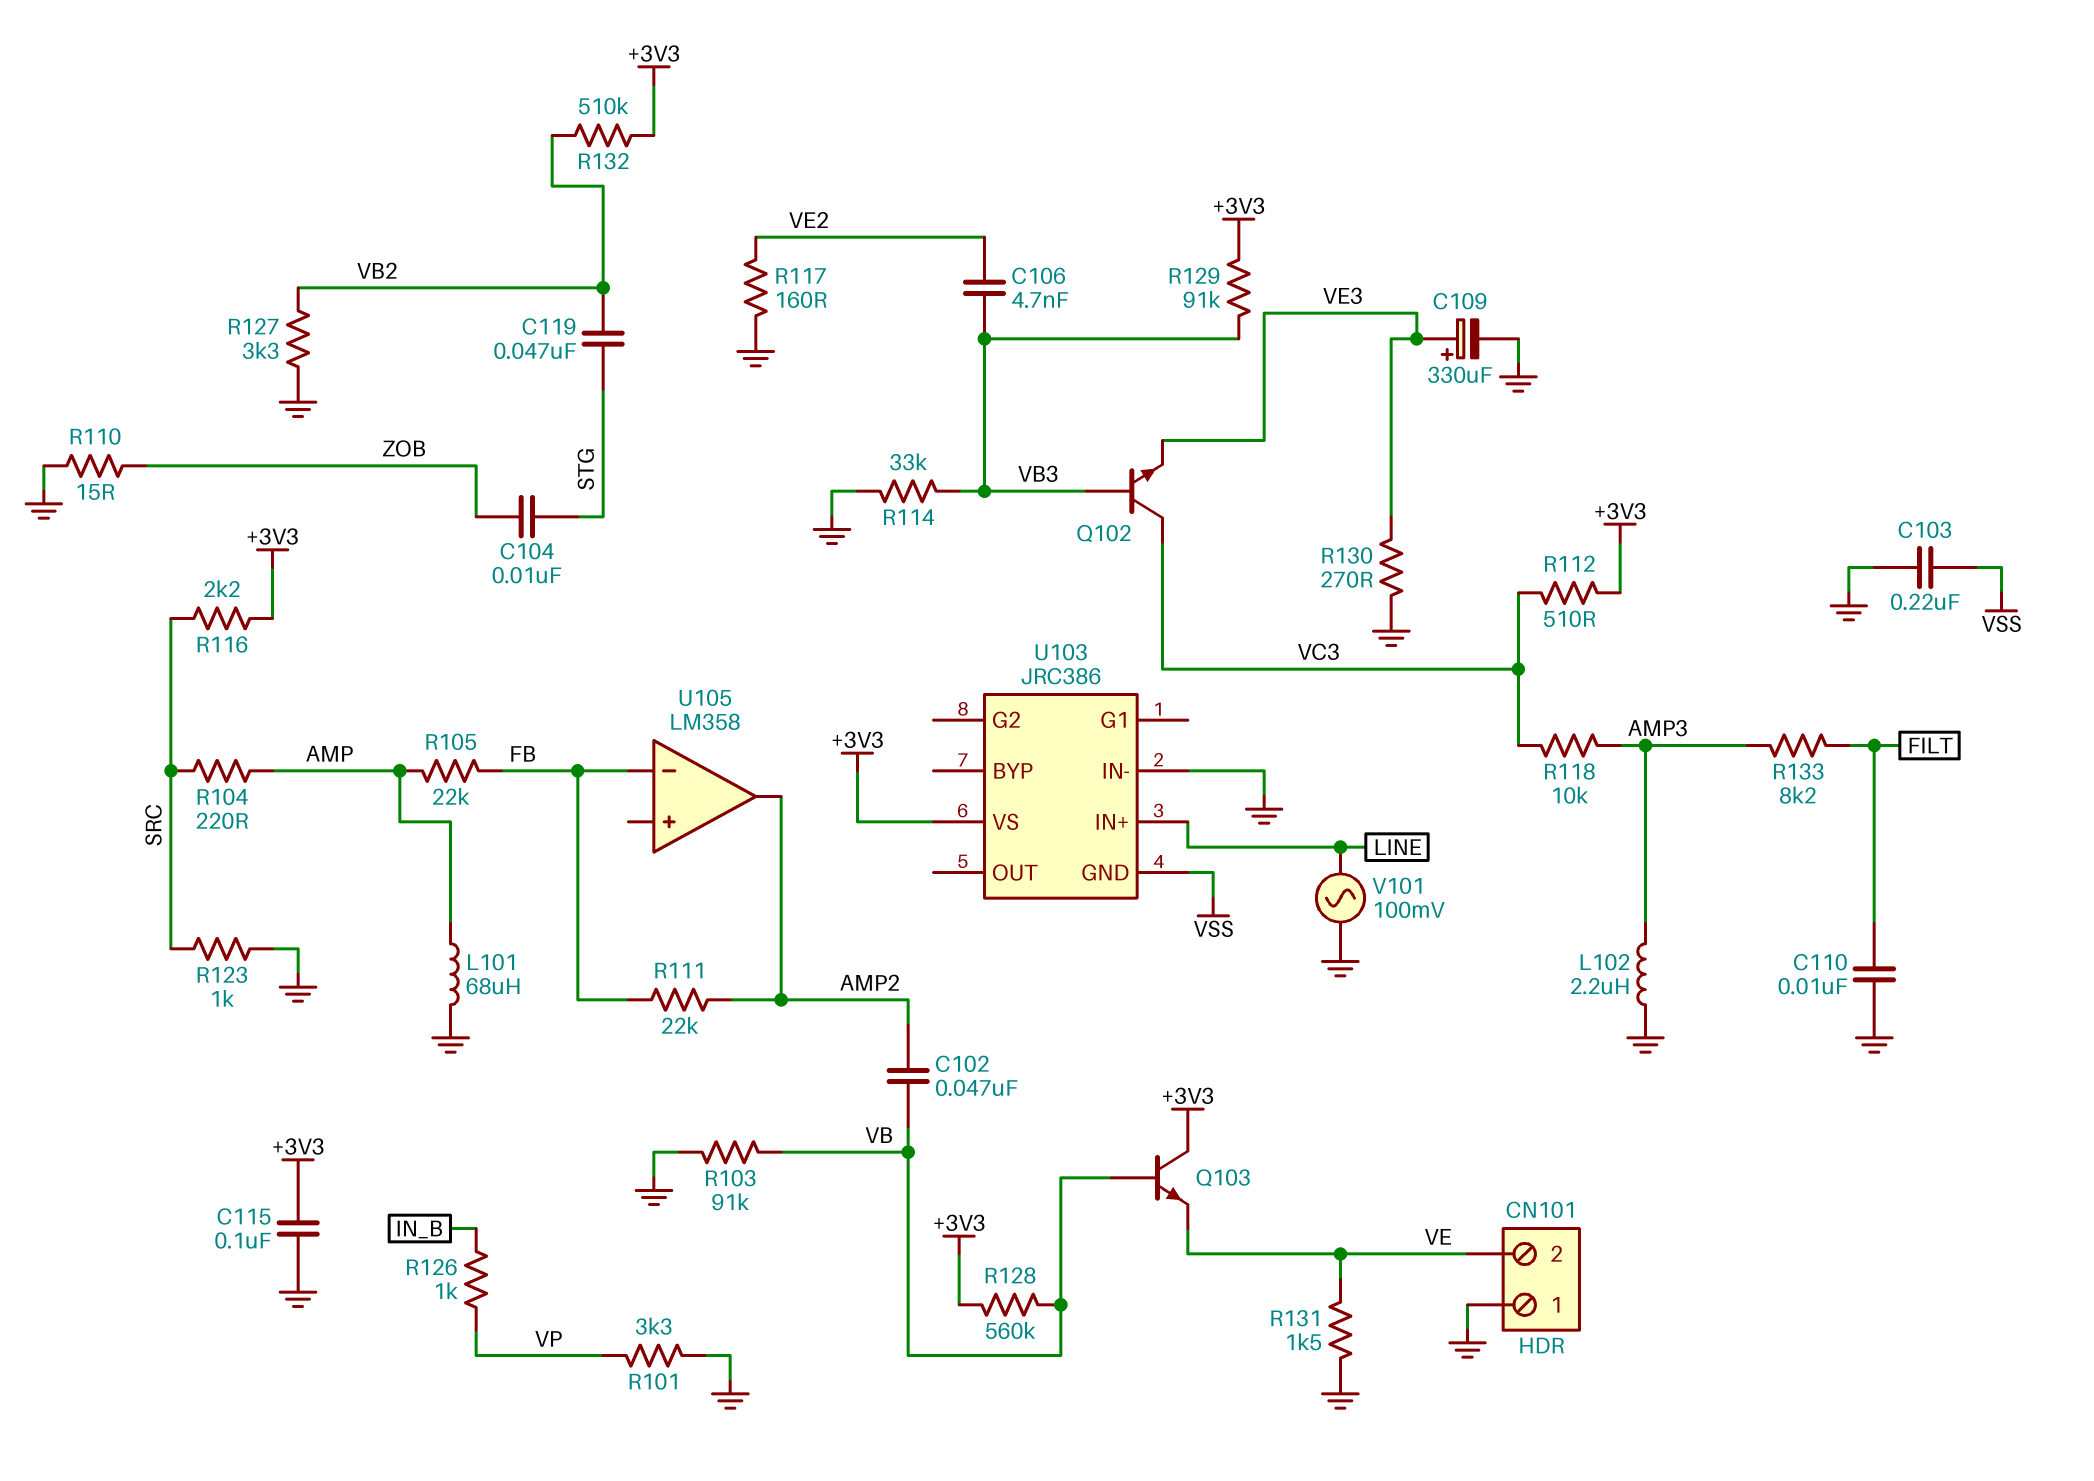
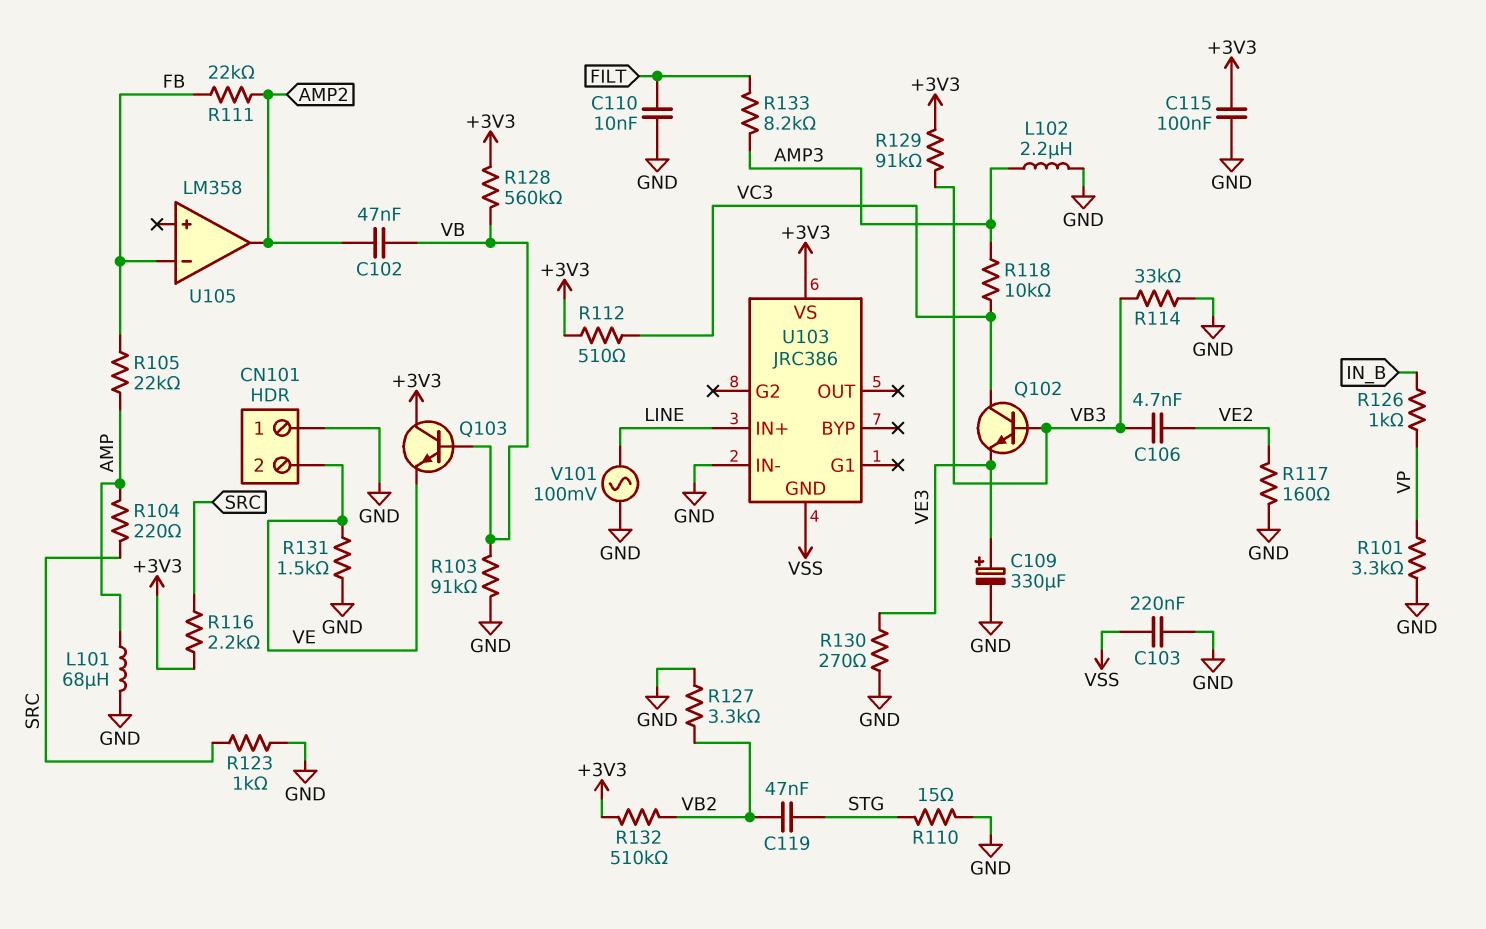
C104: 10nF (STG, ZOB) -> none
R110: 15 (GND, ZOB) -> 15 (GND, STG)

